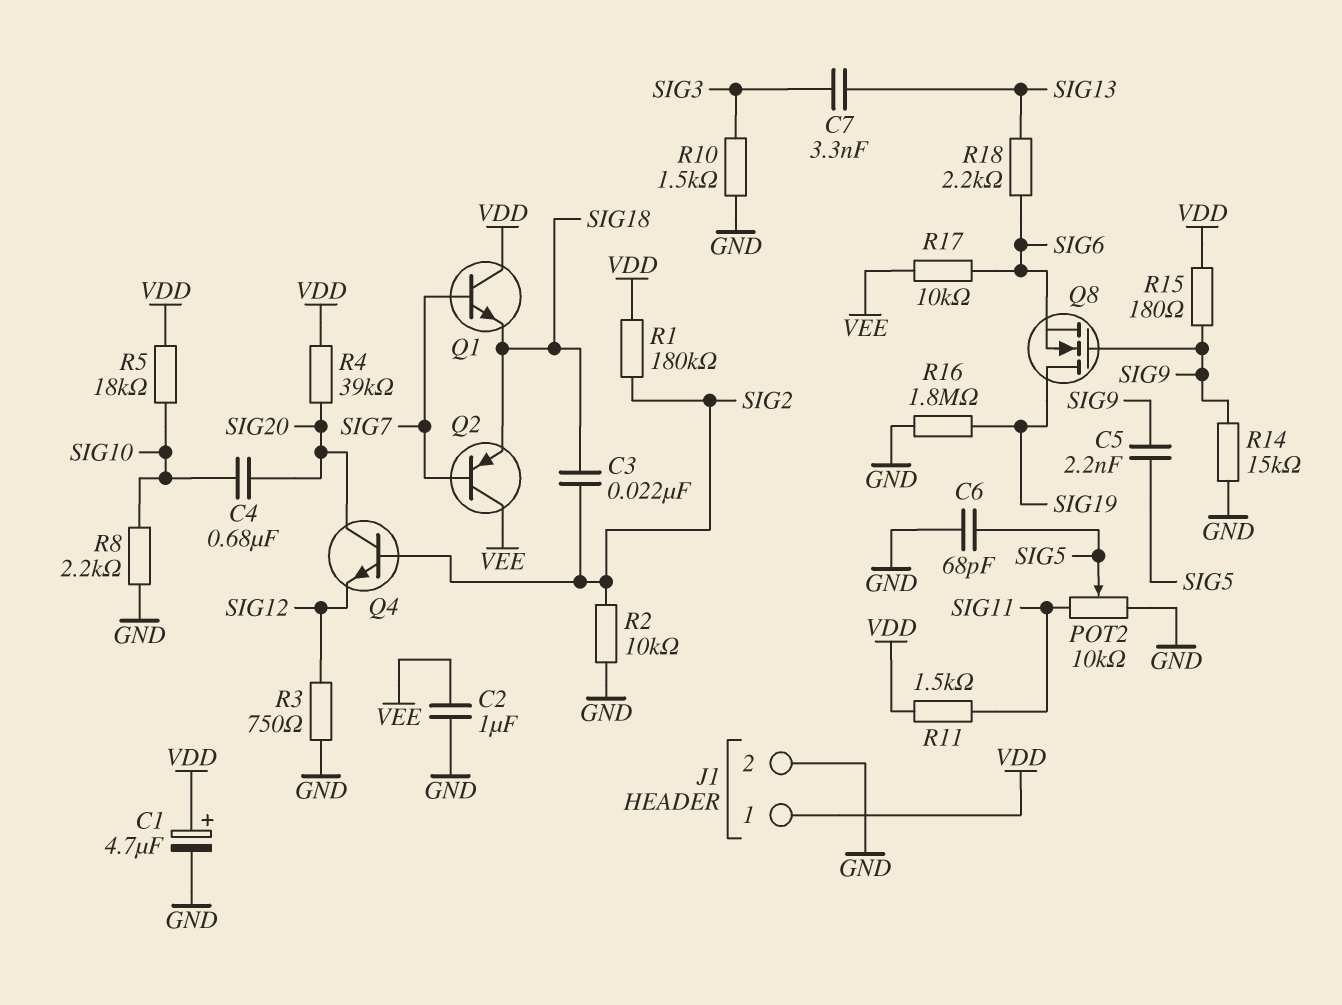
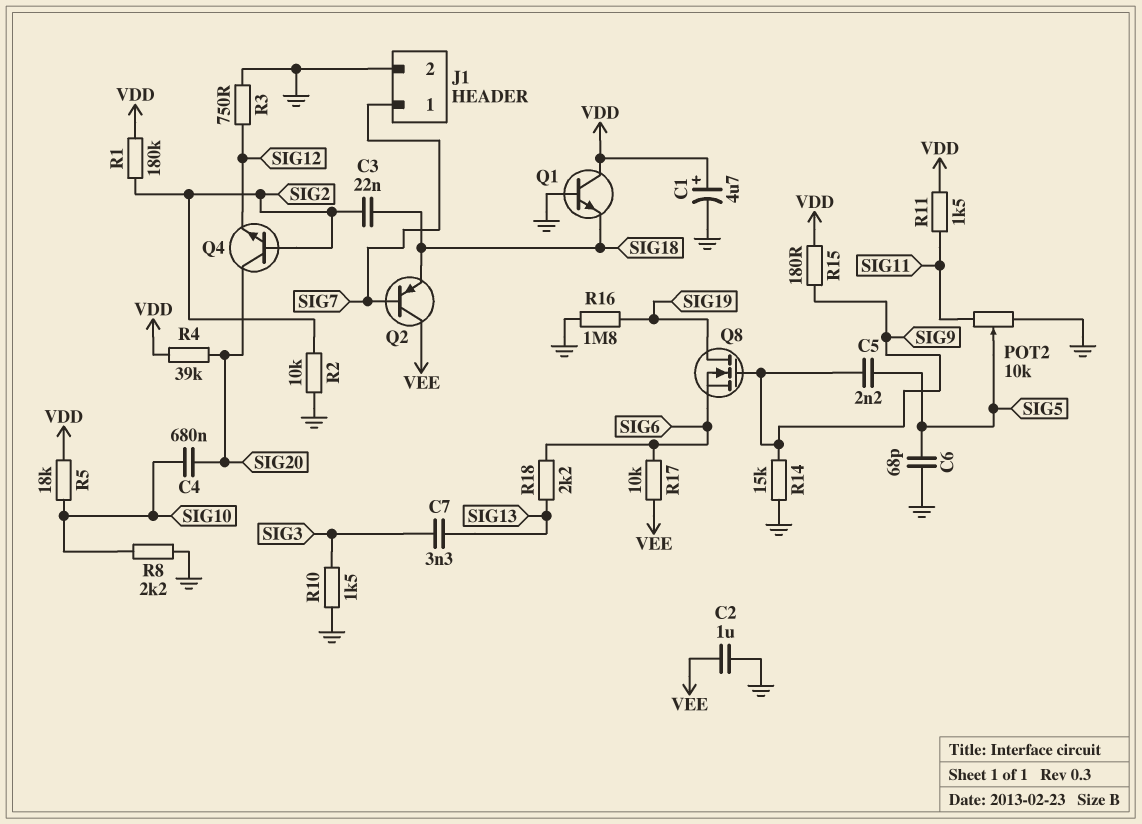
J1 pin 1: VDD -> SIG7
Q1: NPN (B SIG7, C VDD, E SIG18) -> NPN (B GND, C VDD, E SIG18)

